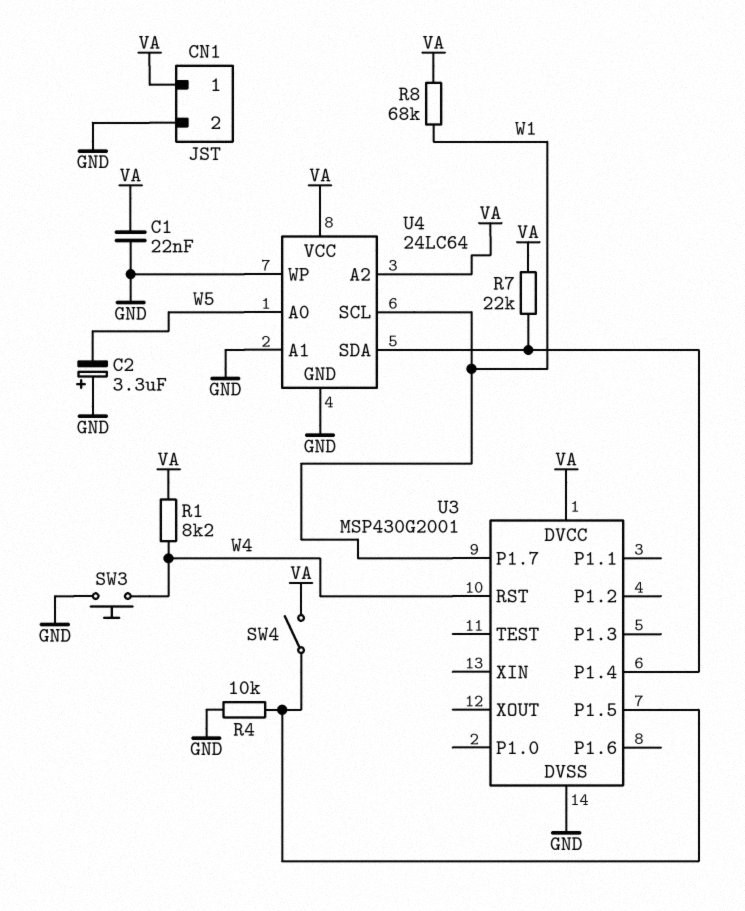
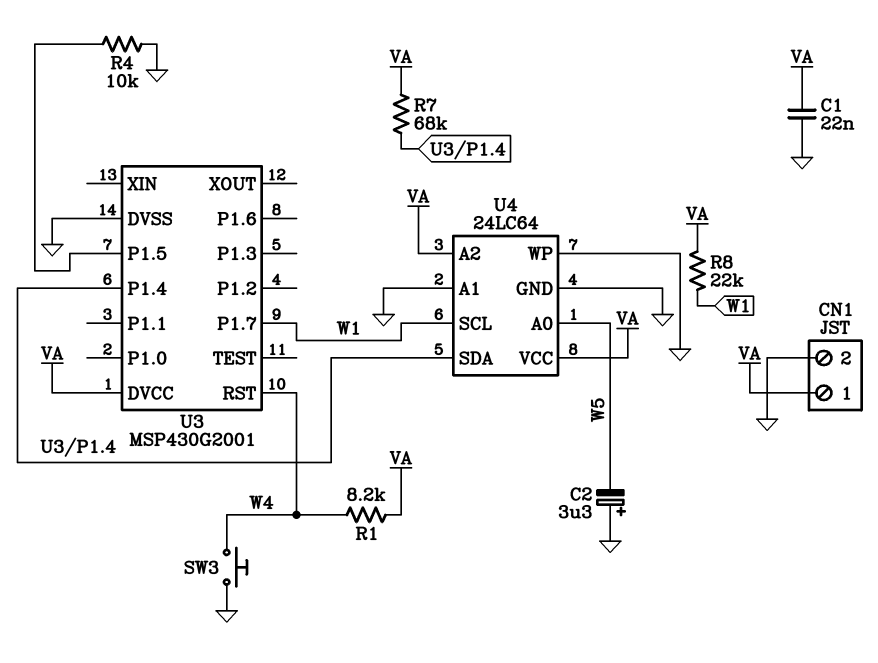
R7: 22k (U3/P1.4, VA) -> 68k (U3/P1.4, VA)
R8: 68k (VA, W1) -> 22k (VA, W1)
SW4: switch (U3/P1.5, VA) -> none

